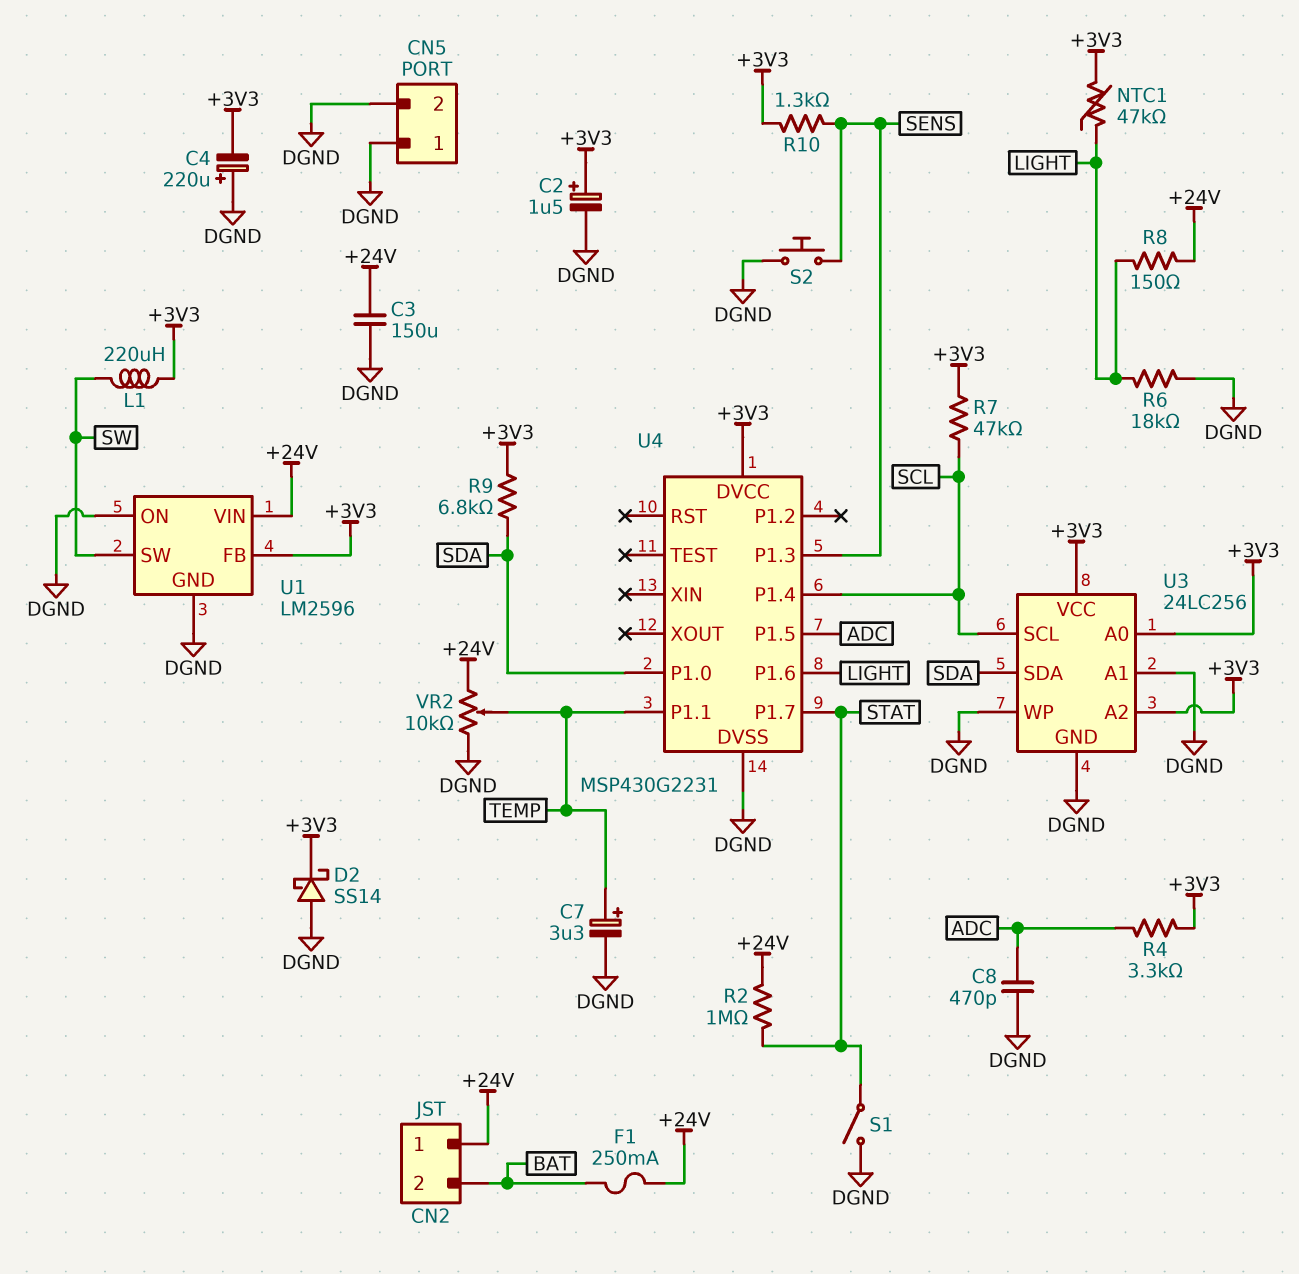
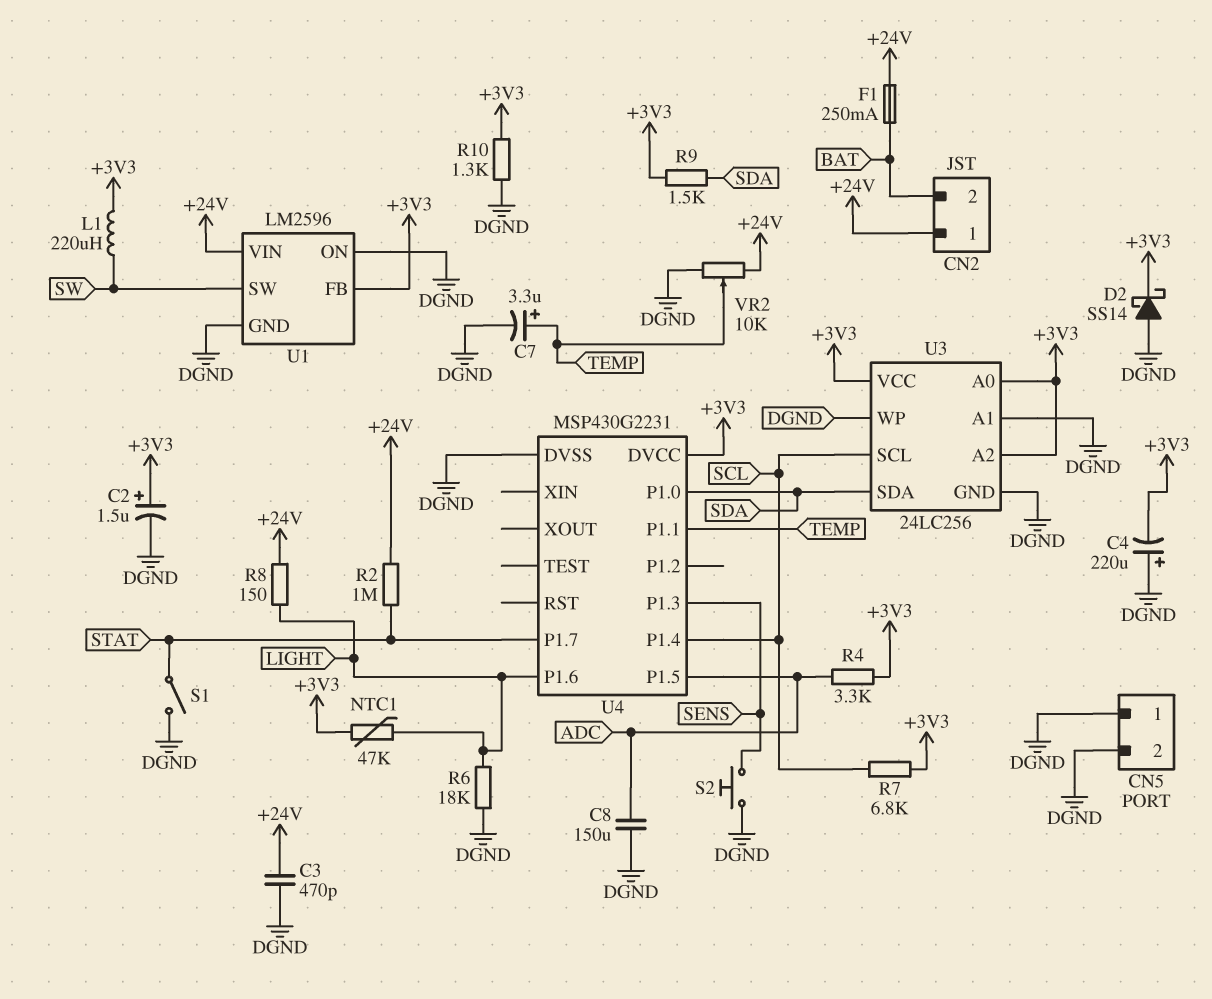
C3: 150uF (+24V, DGND) -> 470pF (+24V, DGND)
C8: 470pF (ADC, DGND) -> 150uF (ADC, DGND)
R7: 47k (+3V3, SCL) -> 6.8k (+3V3, SCL)
R9: 6.8k (+3V3, SDA) -> 1.5k (+3V3, SDA)
R10: 1.3k (+3V3, SENS) -> 1.3k (+3V3, DGND)

